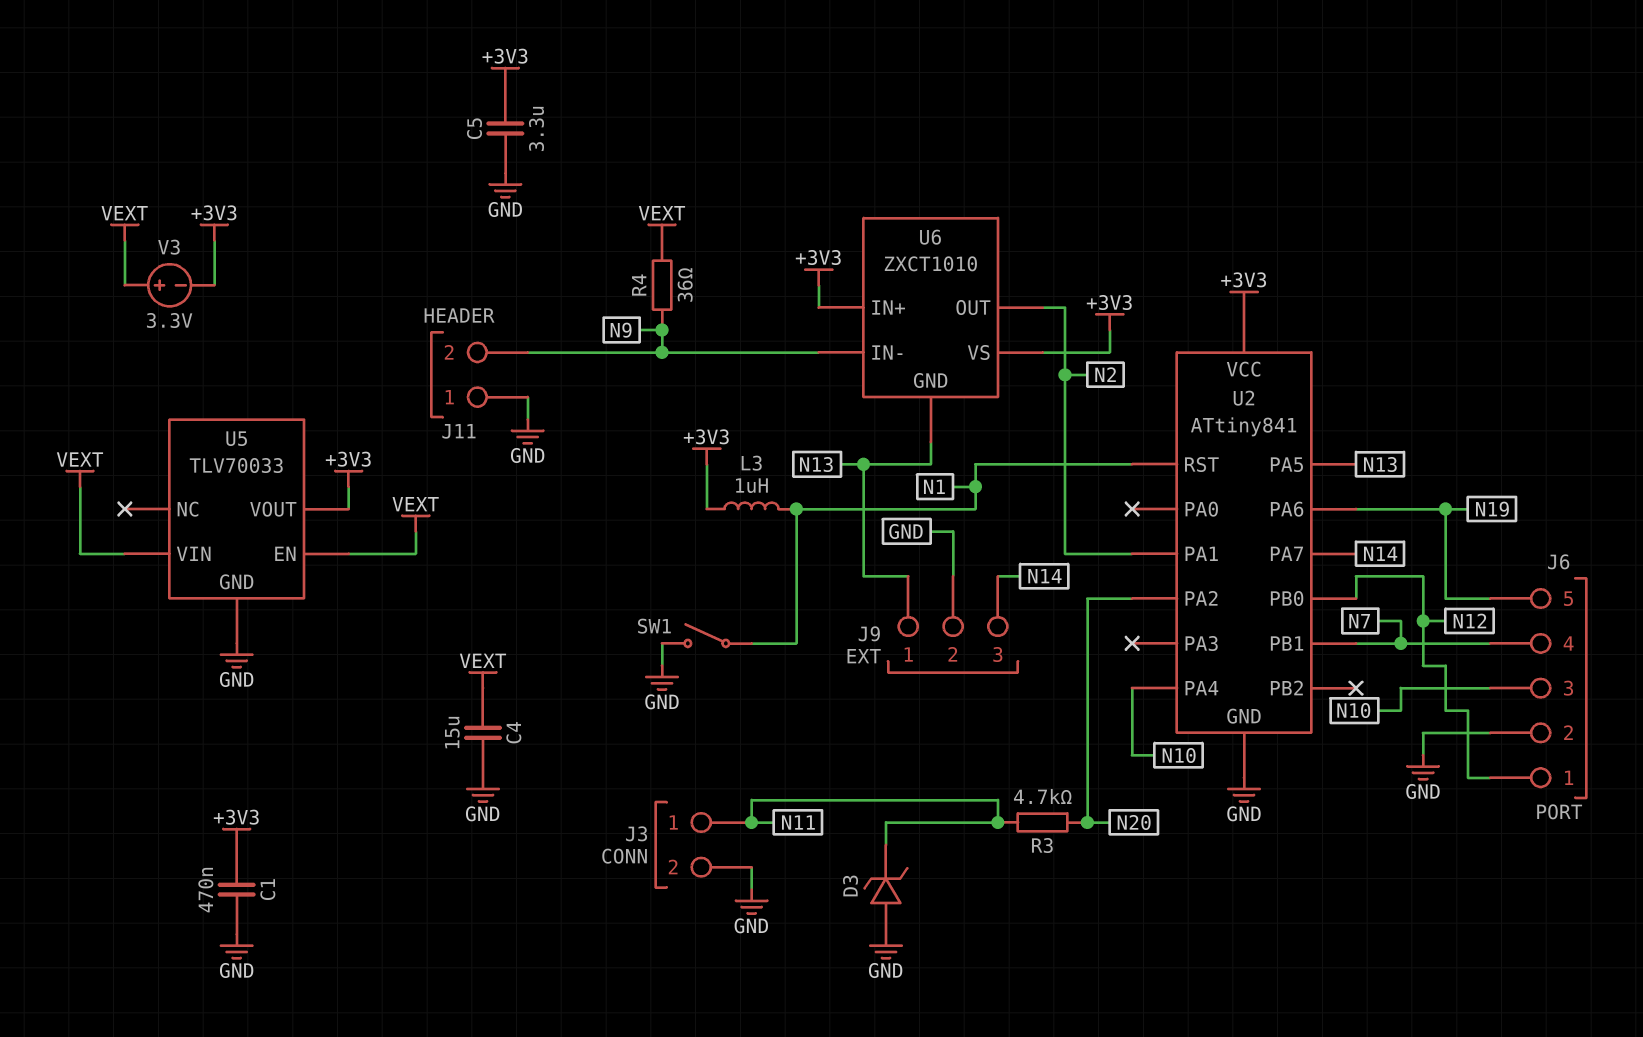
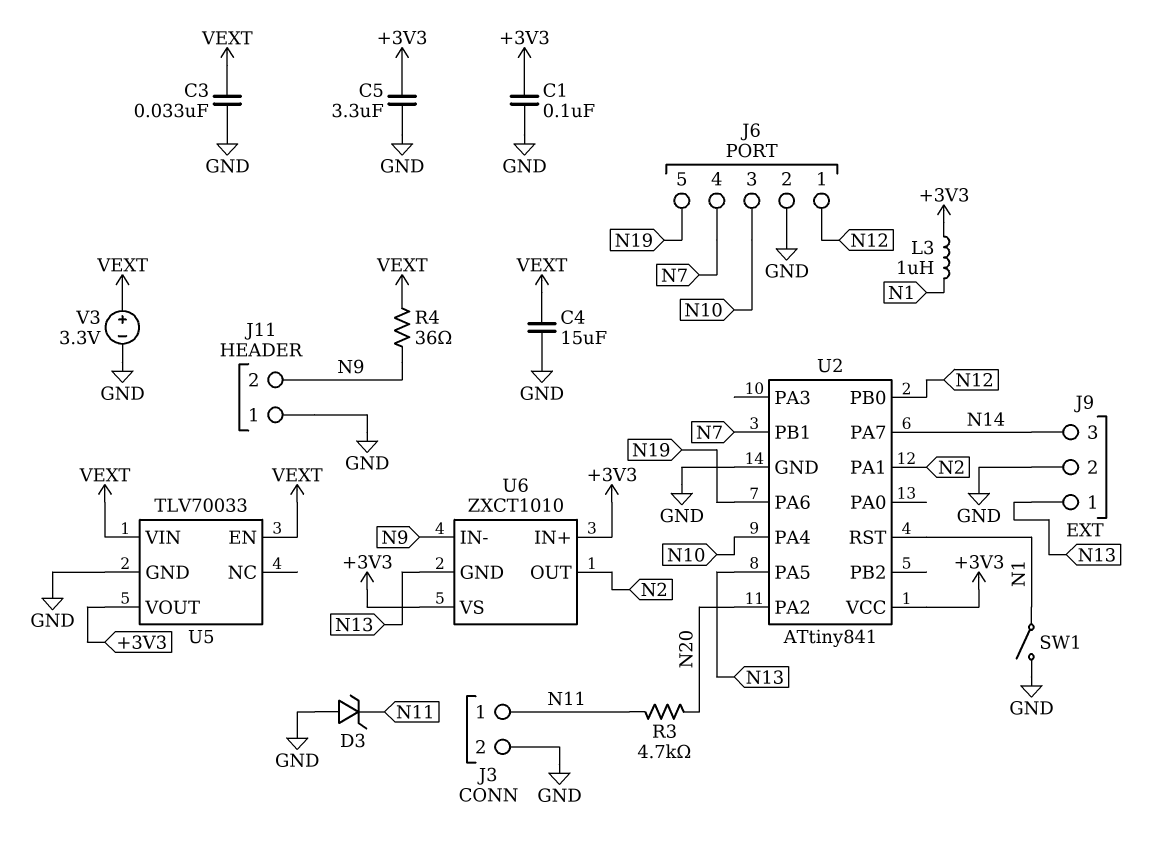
C1: 470nF (+3V3, GND) -> 100nF (+3V3, GND)
C3: none -> 33nF (GND, VEXT)
V3: 3.3V (plus VEXT, minus +3V3) -> 3.3V (plus VEXT, minus GND)

